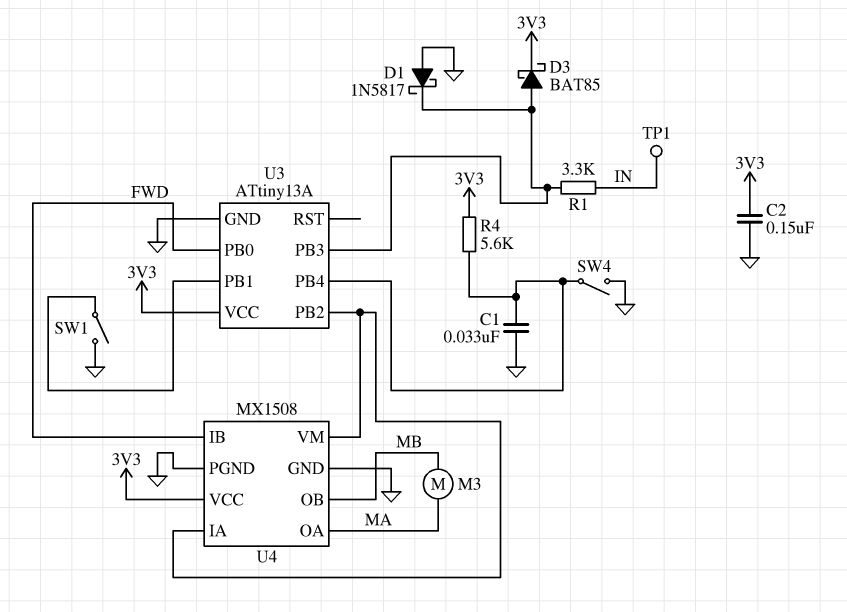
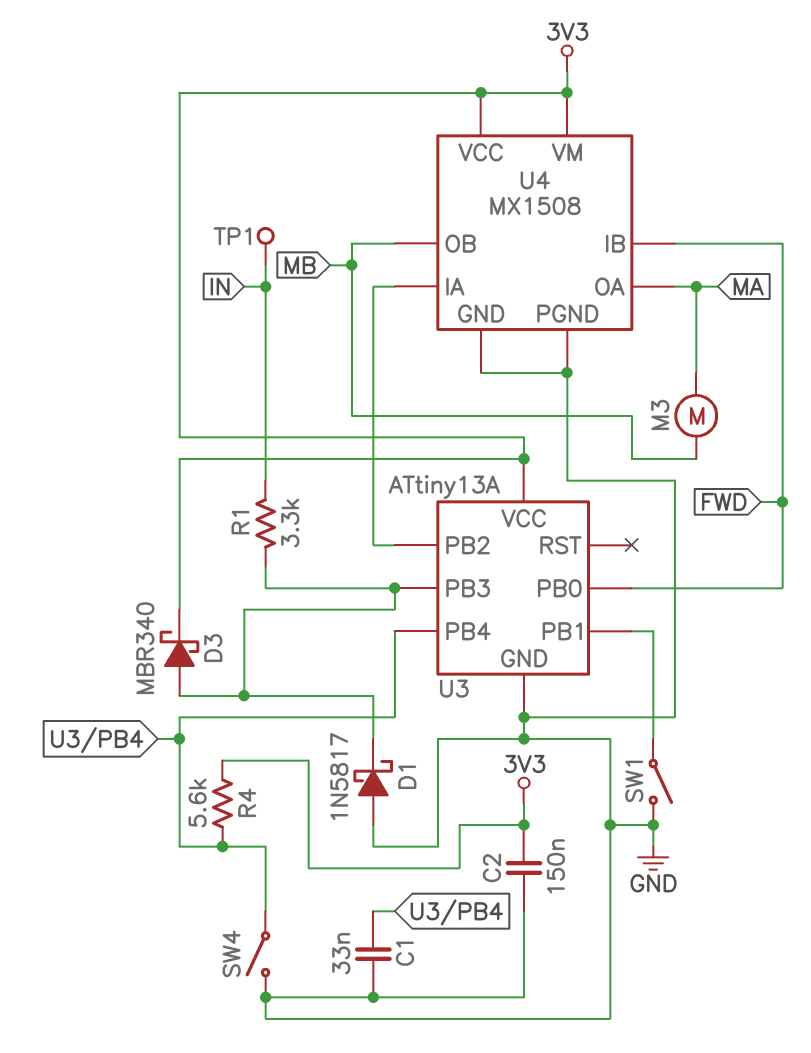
D3: schottky BAT85 (A U3/PB3, K 3V3) -> schottky MBR340 (A U3/PB3, K 3V3)
U4 pin VM: U3/PB2 -> 3V3

